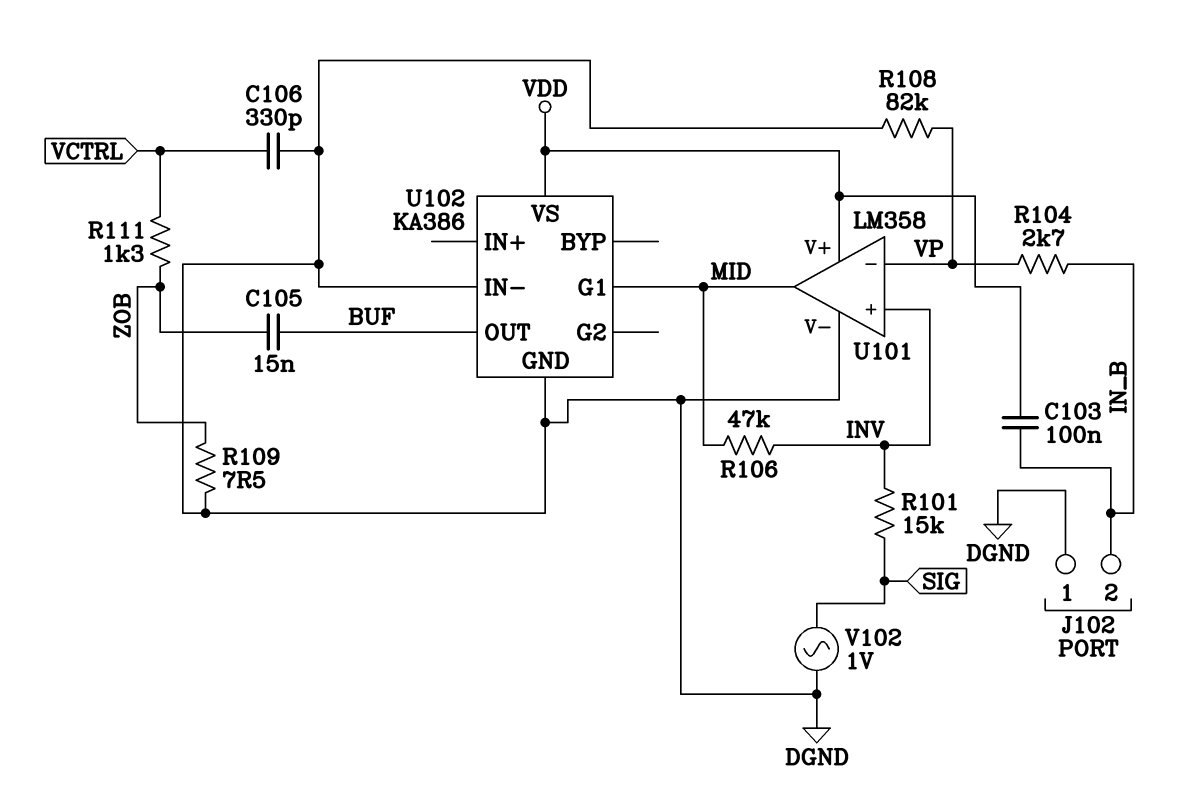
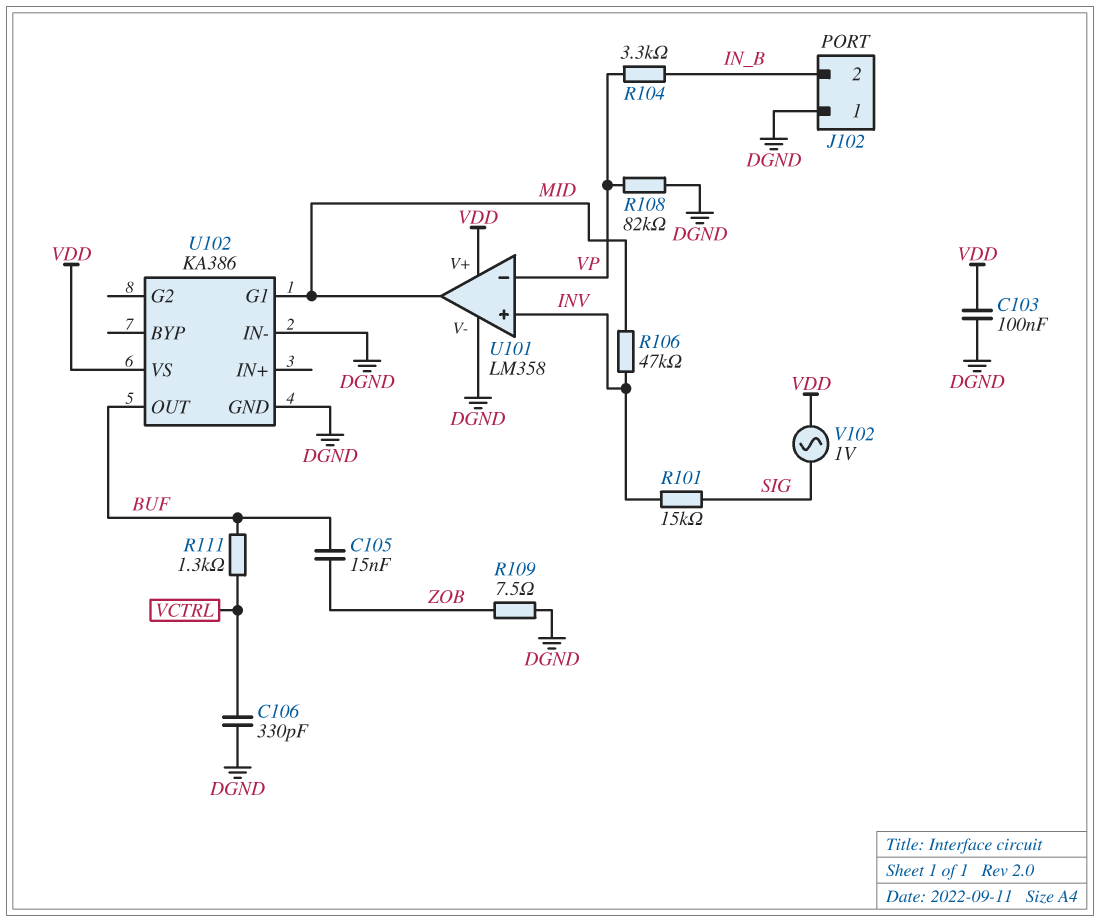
C103: 100nF (IN_B, VDD) -> 100nF (DGND, VDD)
R104: 2.7k (IN_B, VP) -> 3.3k (IN_B, VP)
R111: 1.3k (VCTRL, ZOB) -> 1.3k (BUF, VCTRL)
V102: AC 1V (DGND, SIG) -> AC 1V (SIG, VDD)

